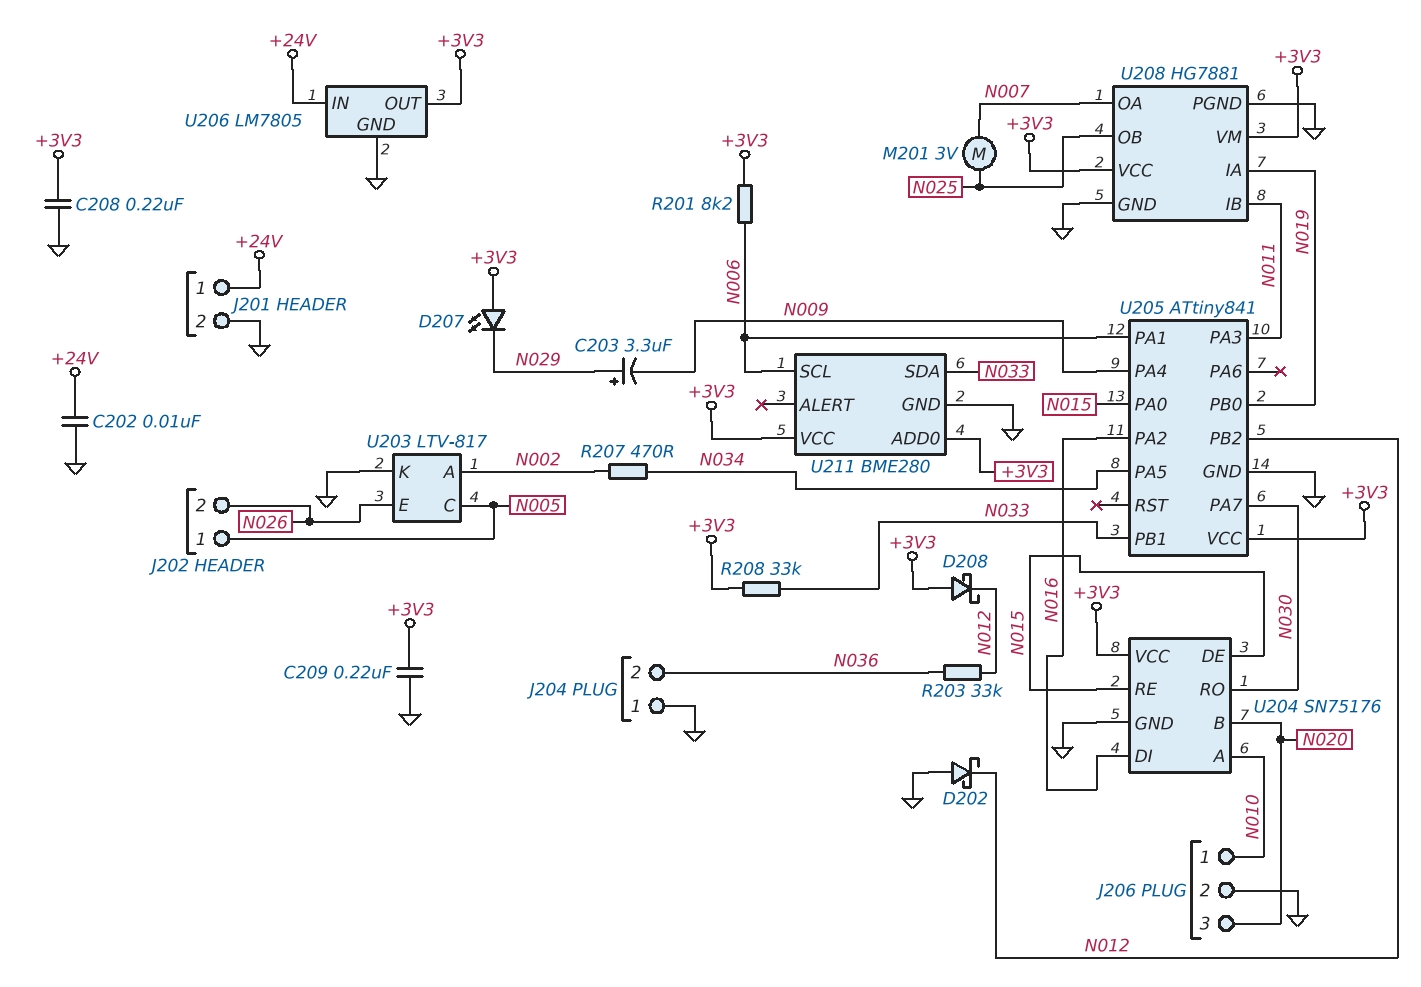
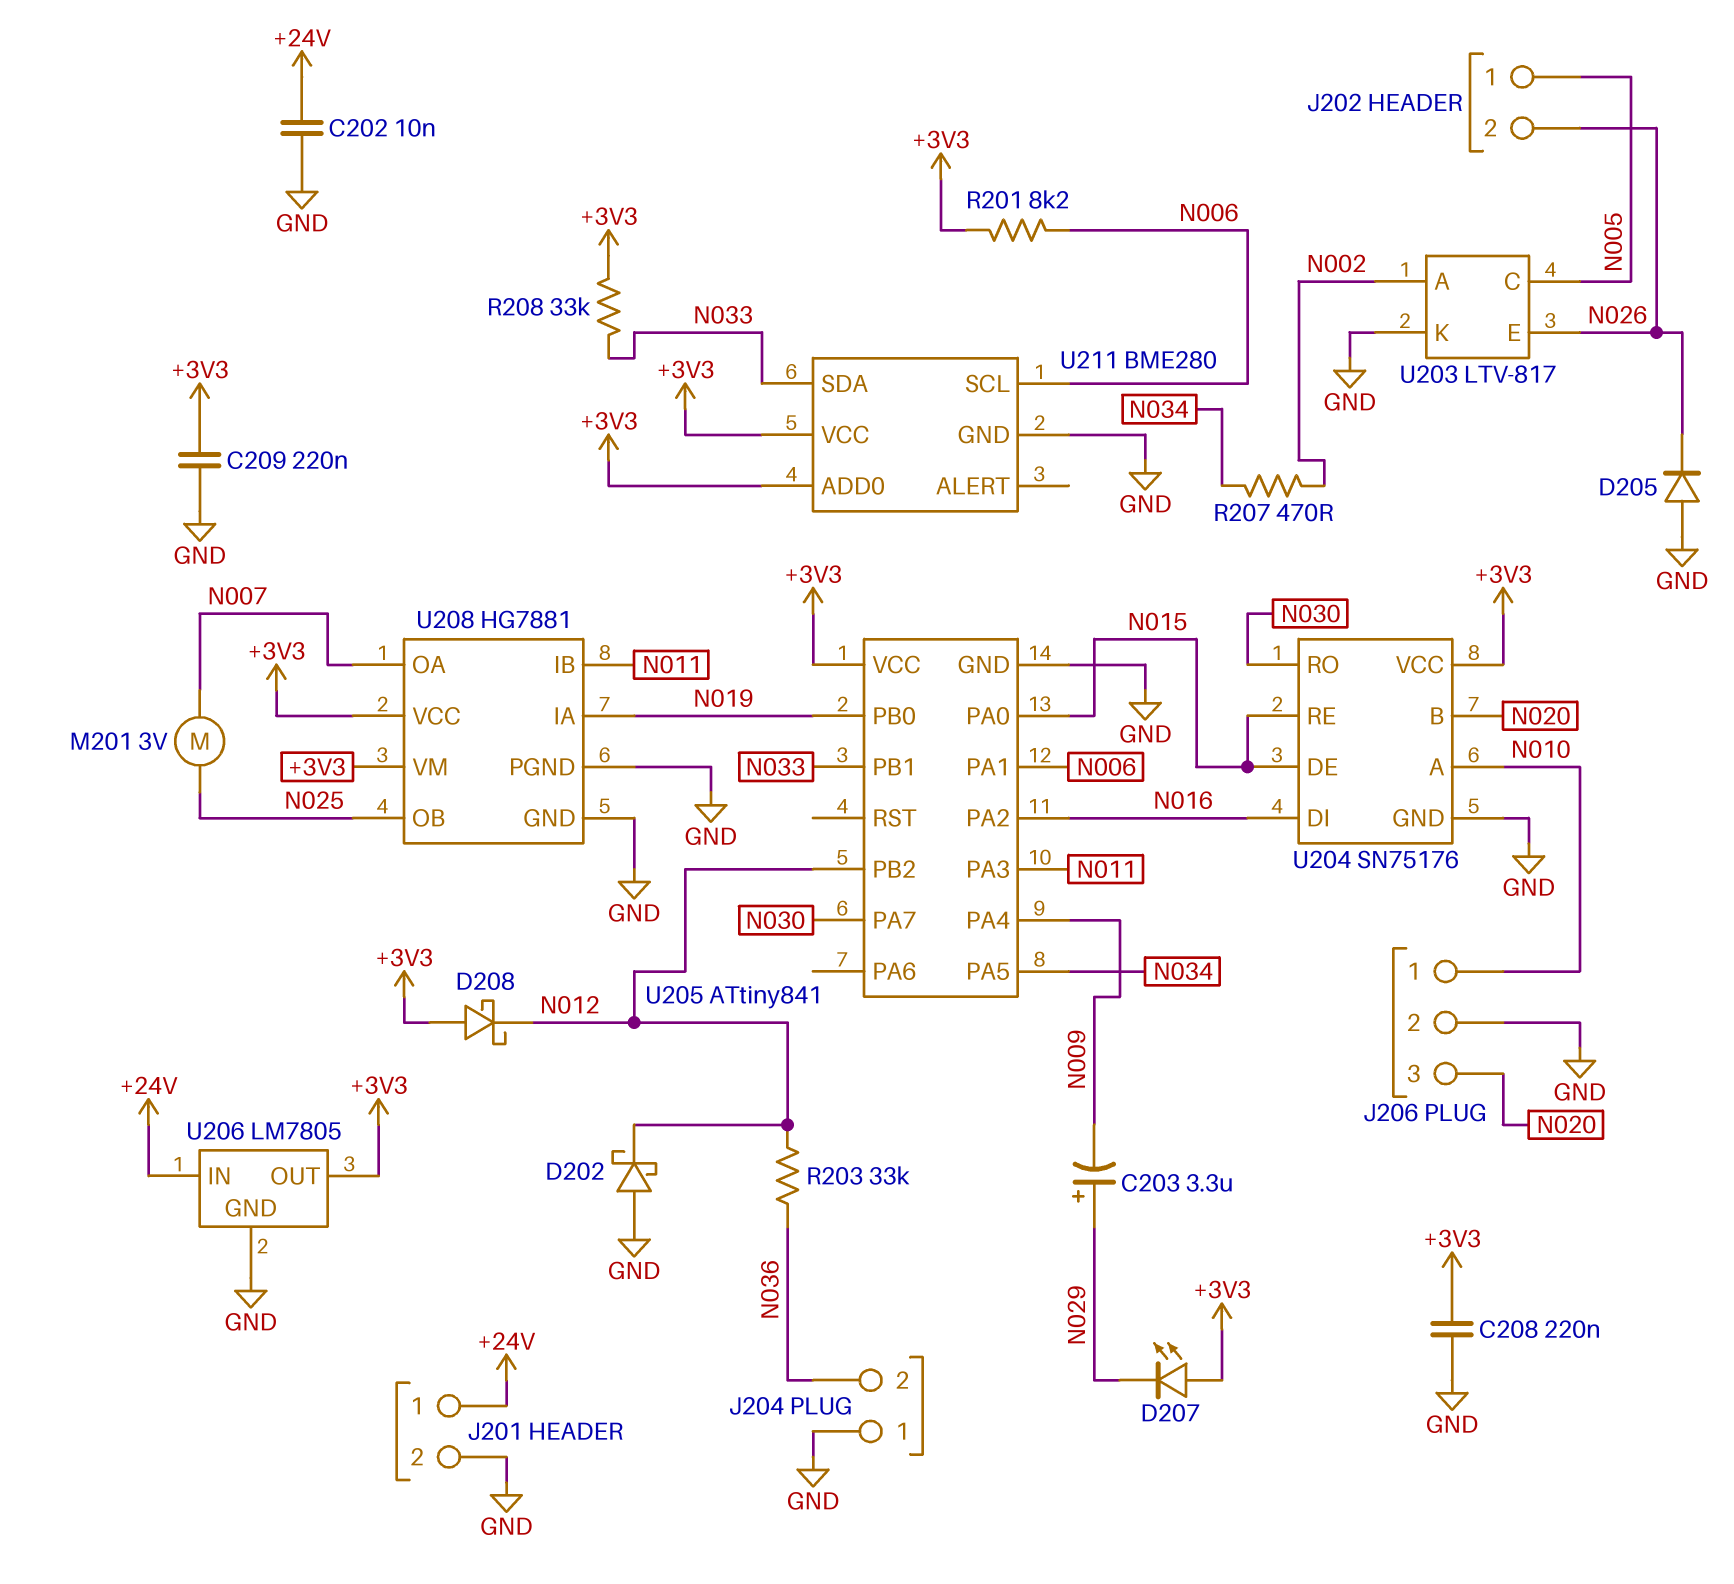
D205: none -> diode (A GND, K N026)

